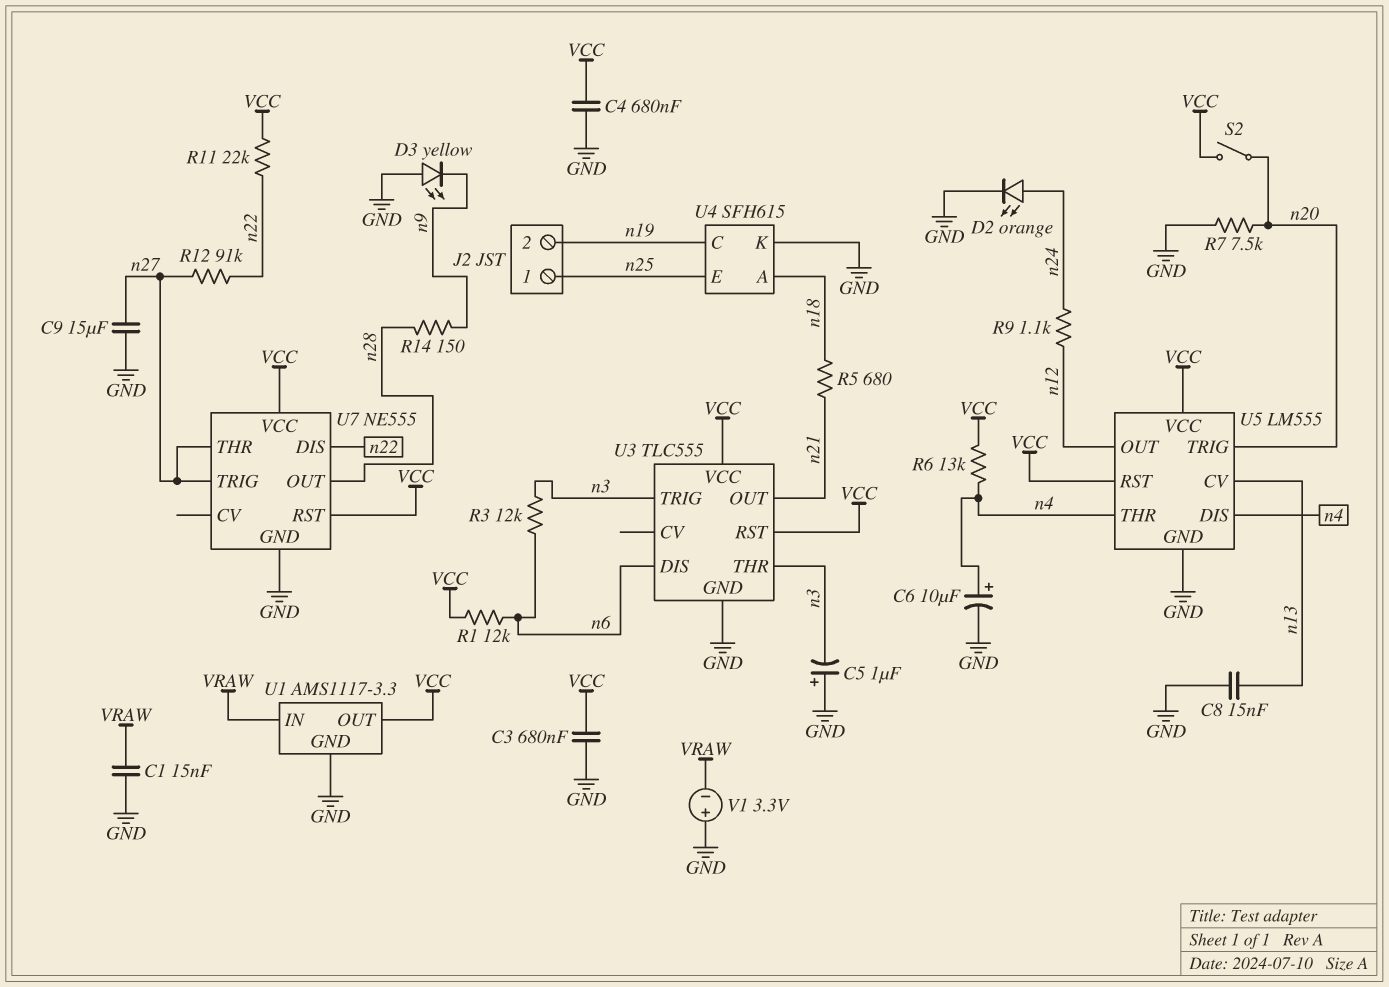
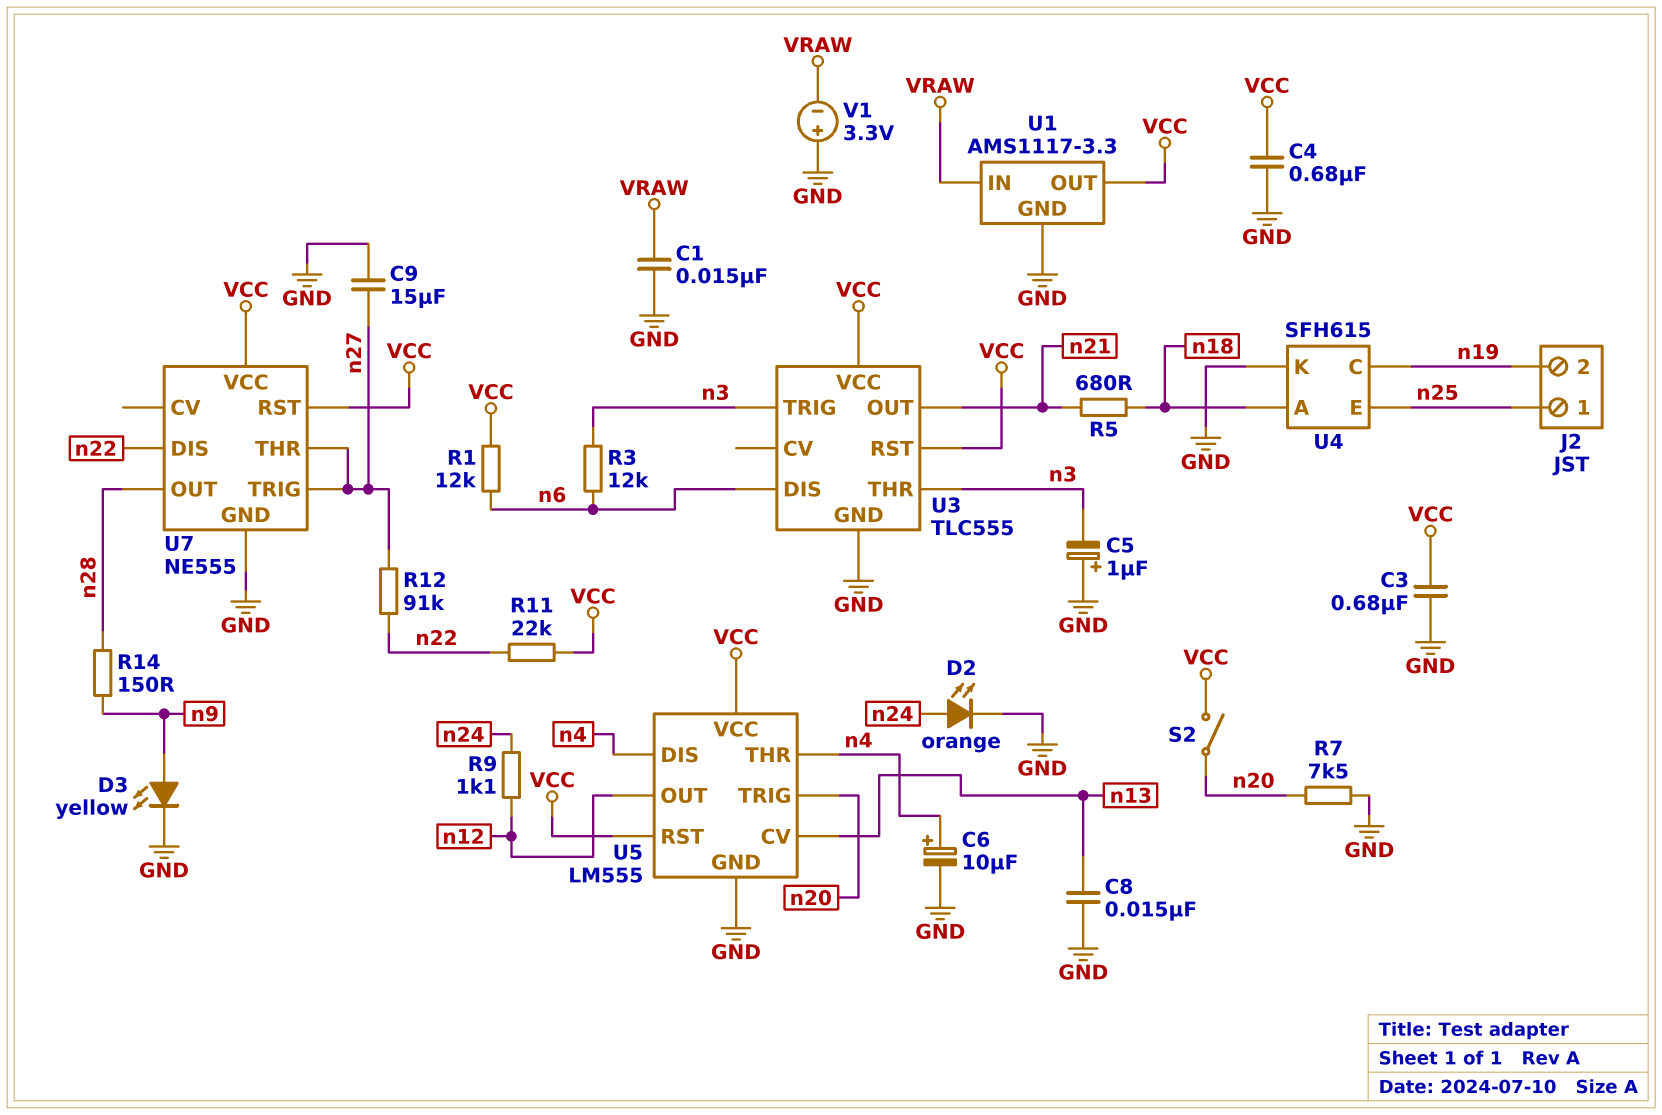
D3: LED yellow (A GND, K n9) -> LED yellow (A n9, K GND)
R6: 13k (VCC, n4) -> none

